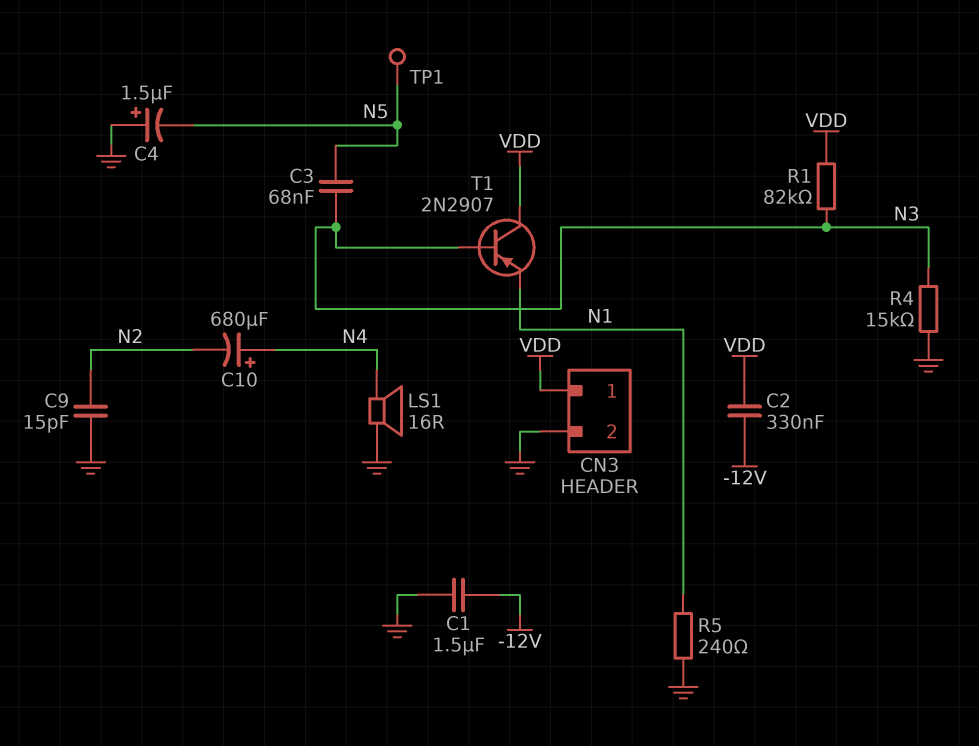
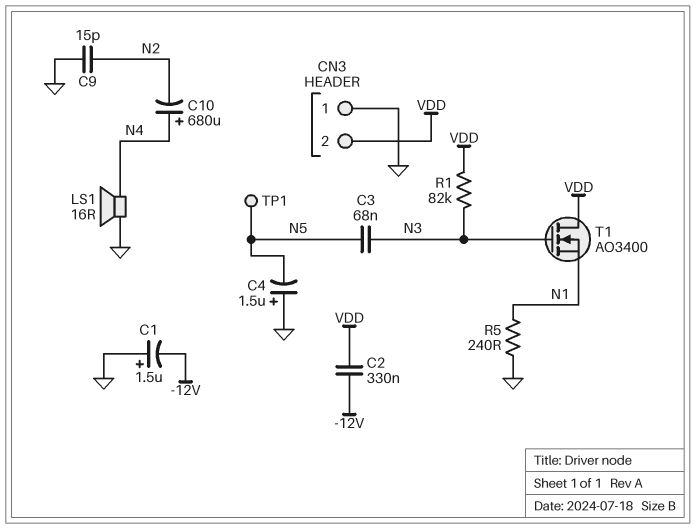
C1: 1.5uF (-12V, GND) -> 1.5uF (plus GND, minus -12V)
CN3 pin 1: VDD -> GND
CN3 pin 2: GND -> VDD
R4: 15k (GND, N3) -> none
T1: PNP 2N2907 (B N3, C VDD, E N1) -> NMOS AO3400 (G N3, D VDD, S N1)

